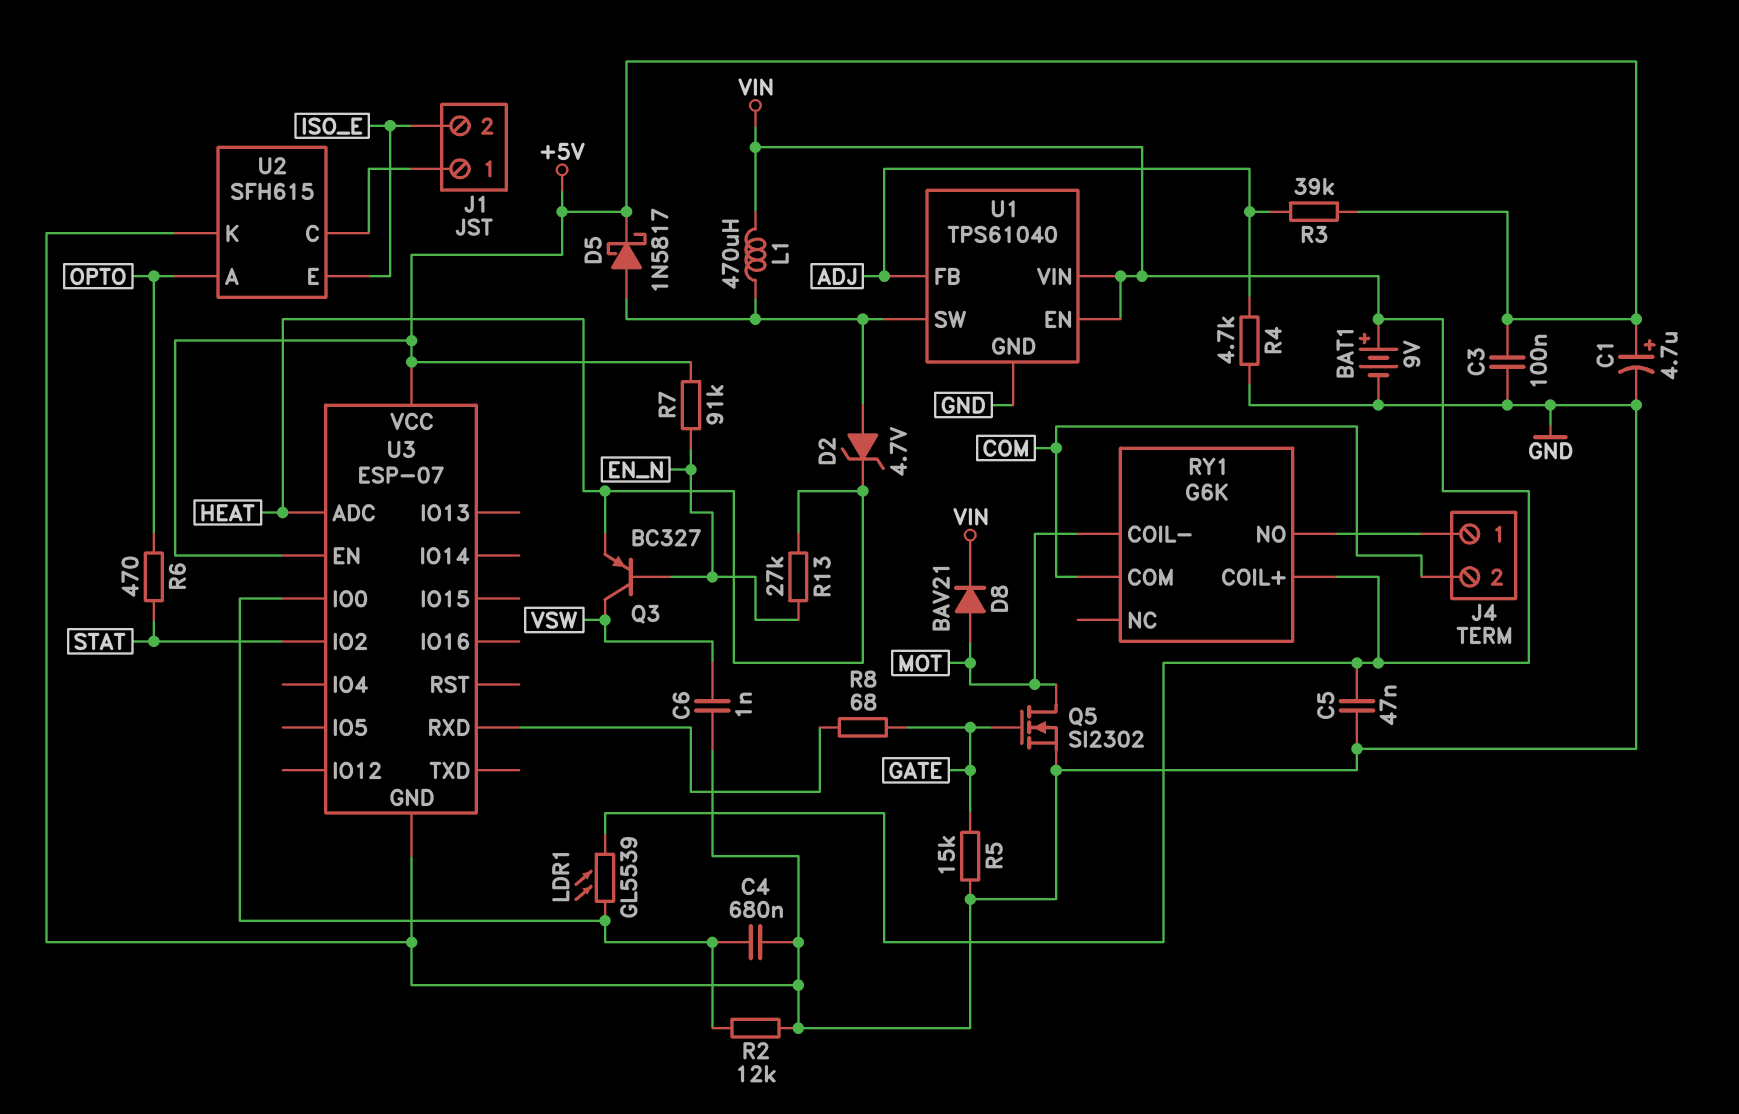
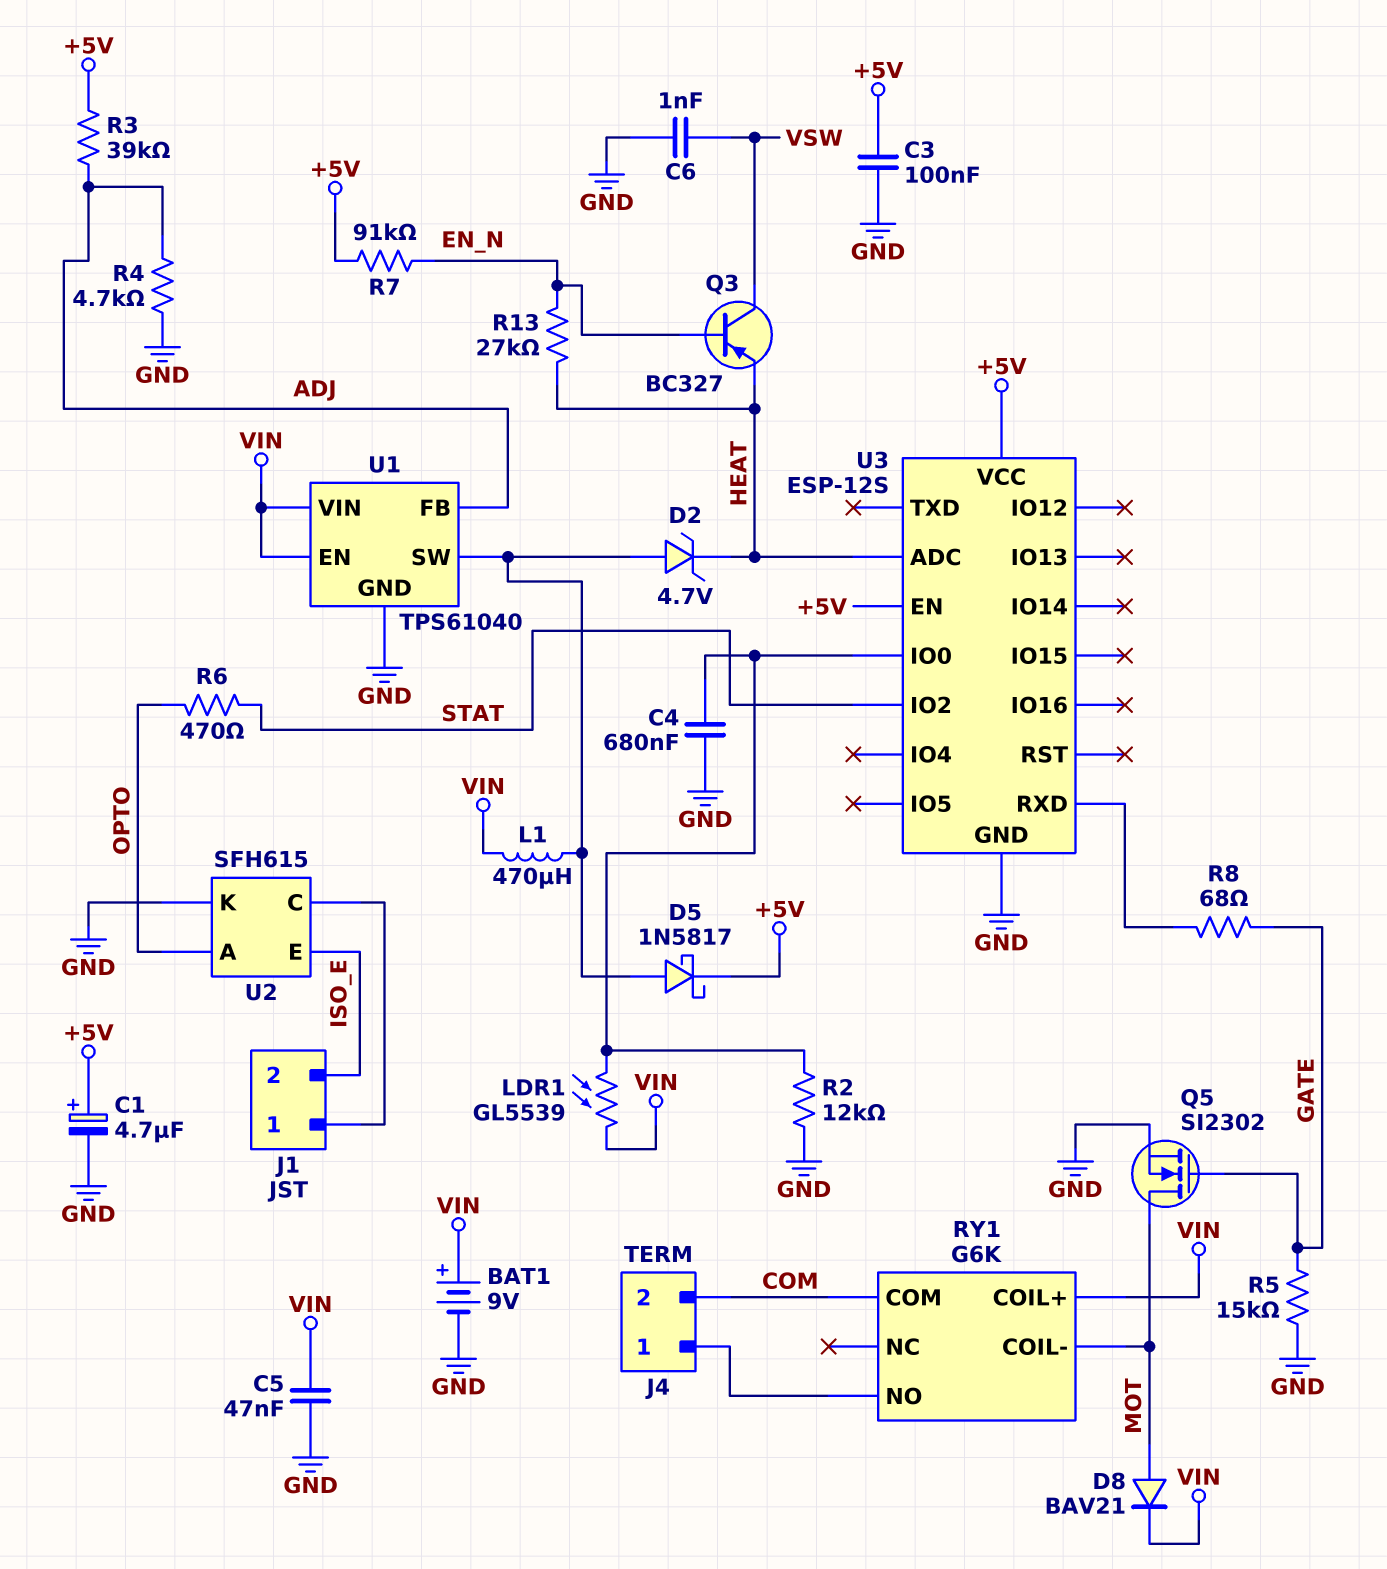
U3: ESP-07 -> ESP-12S

